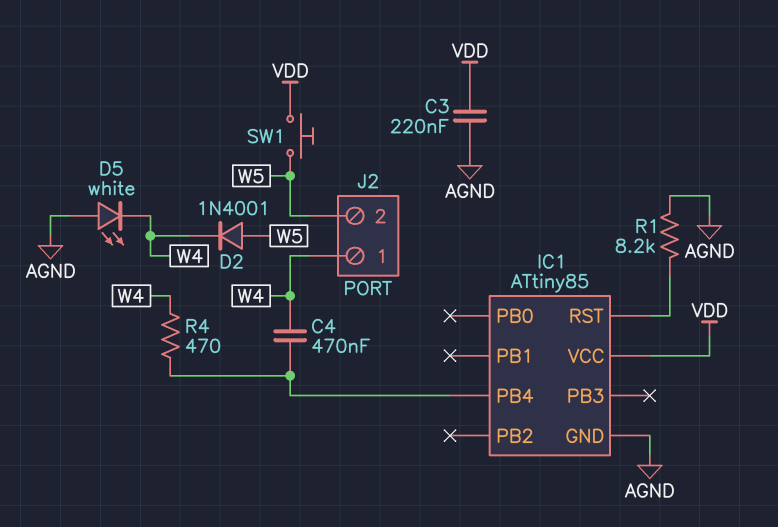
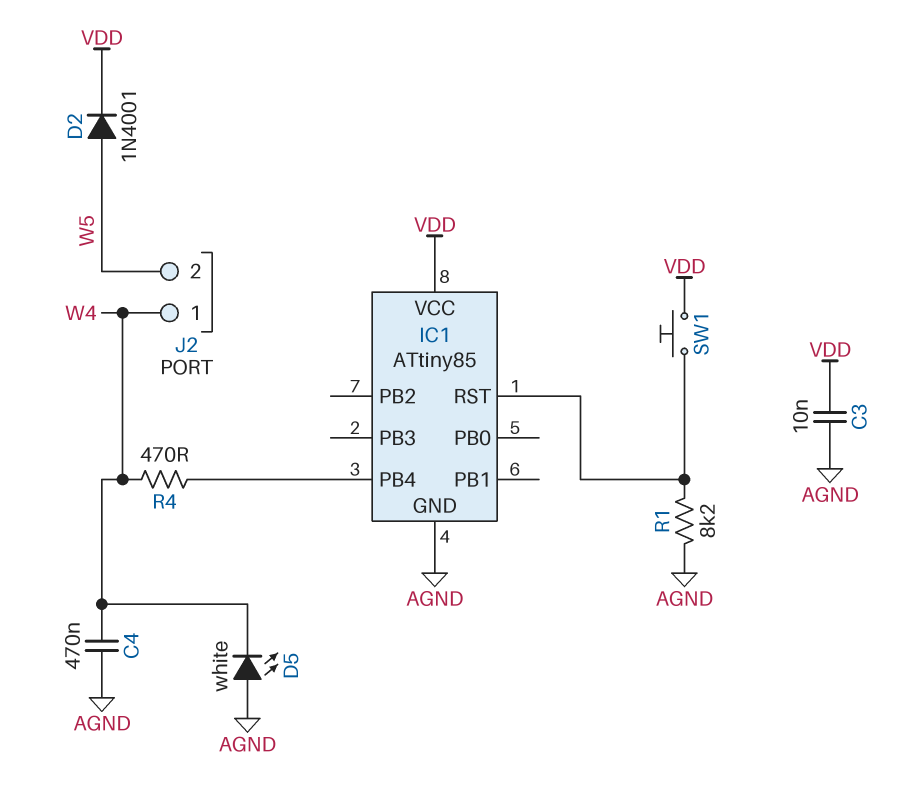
C3: 220nF (AGND, VDD) -> 10nF (AGND, VDD)
C4: 470nF (IC1/PB4, W4) -> 470nF (AGND, W4)
D2: diode 1N4001 (A W5, K W4) -> diode 1N4001 (A W5, K VDD)
SW1: button (VDD, W5) -> button (IC1/RST, VDD)

